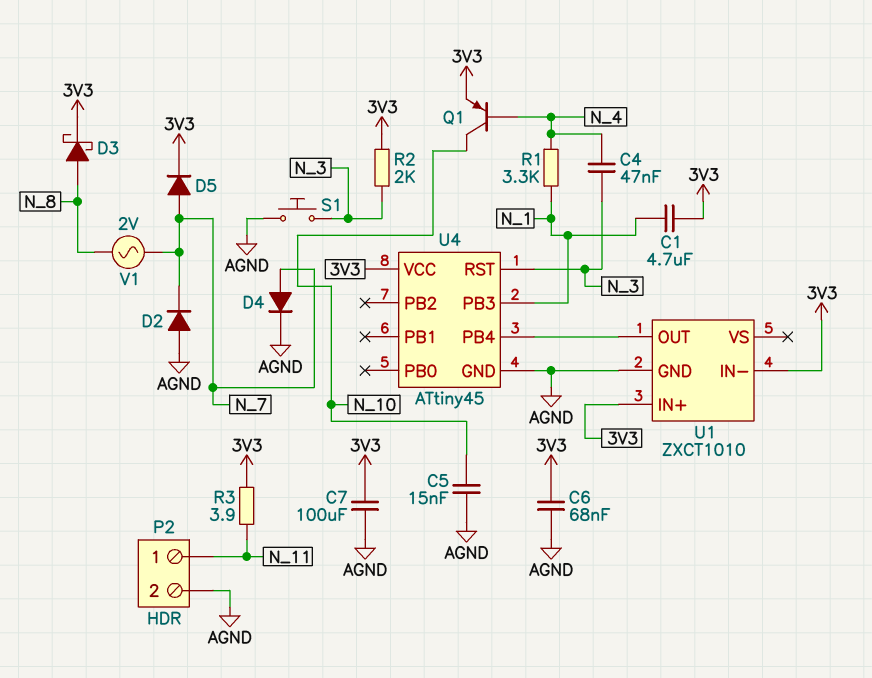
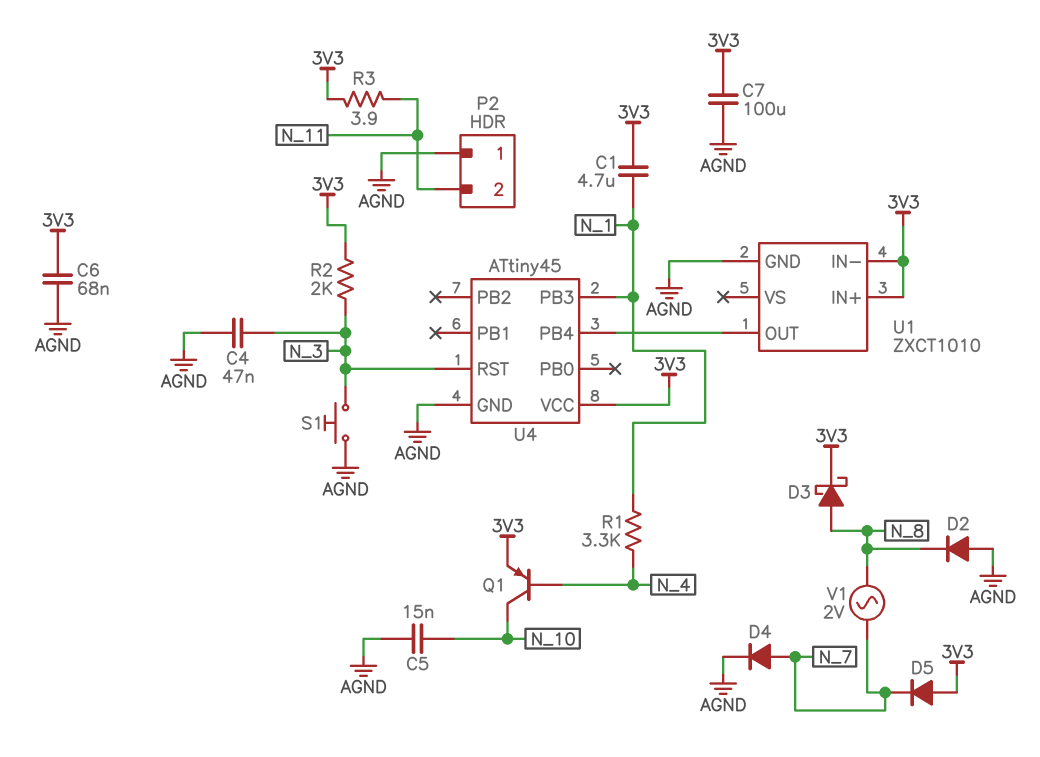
C4: 47nF (N_3, N_4) -> 47nF (AGND, N_3)
D2: diode (A AGND, K N_7) -> diode (A AGND, K N_8)
D5: diode (A N_7, K 3V3) -> diode (A 3V3, K N_7)
P2 pin 1: N_11 -> AGND
P2 pin 2: AGND -> N_11

